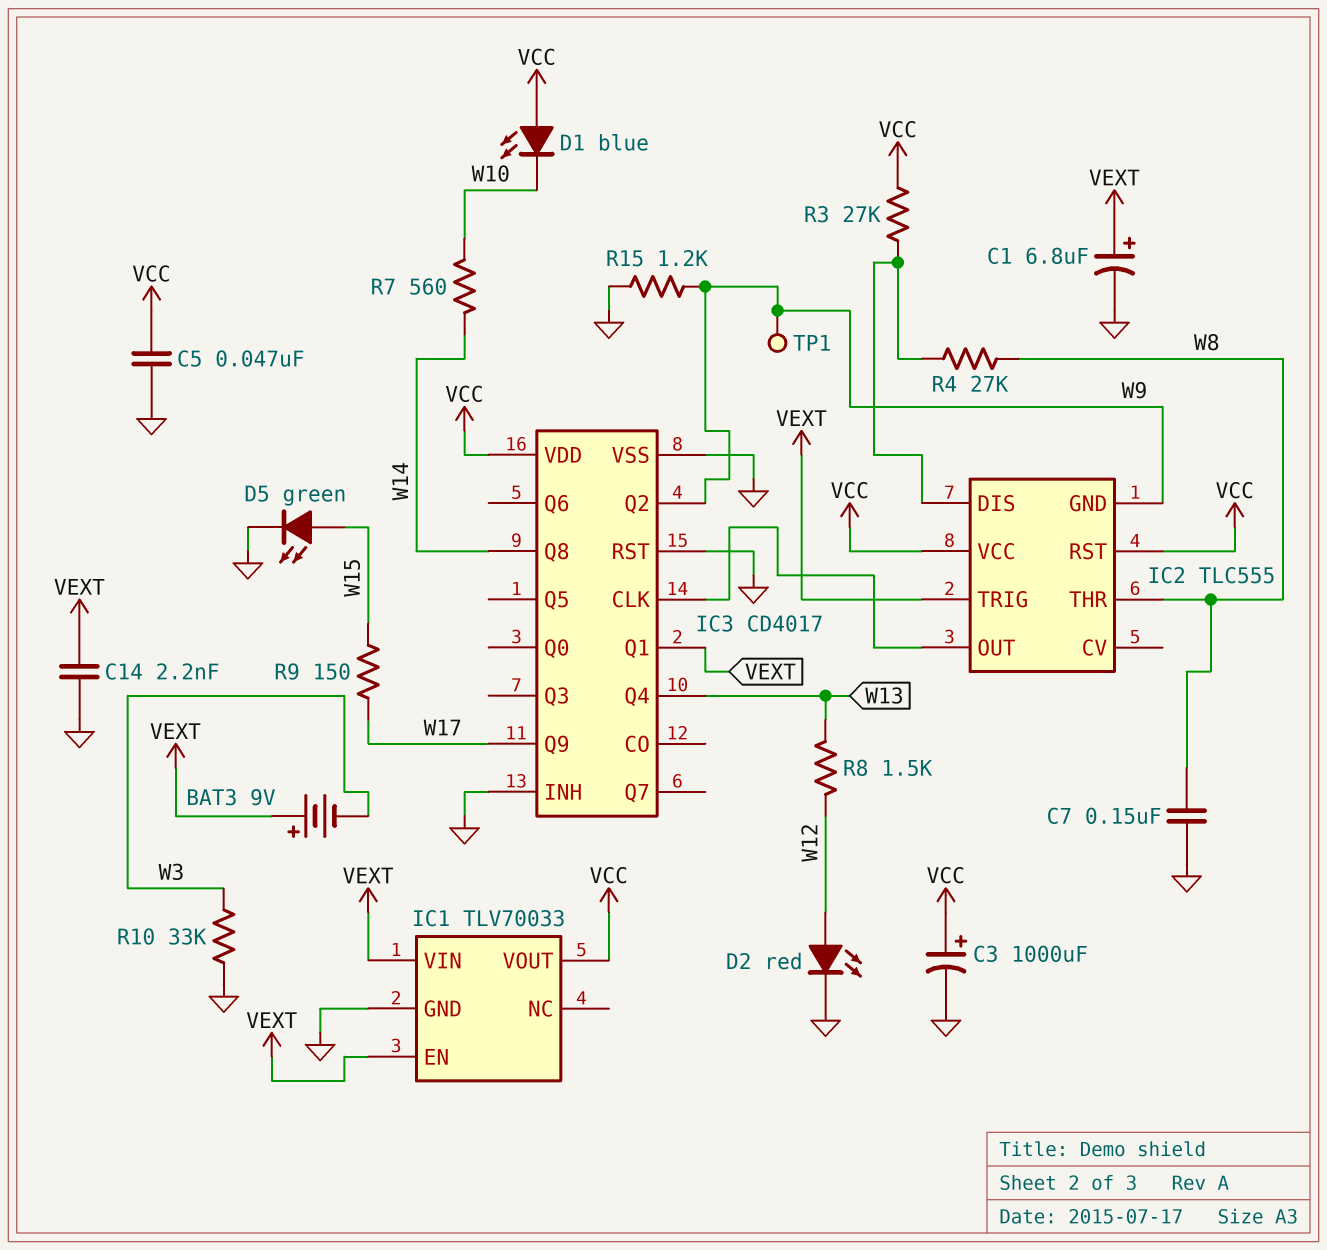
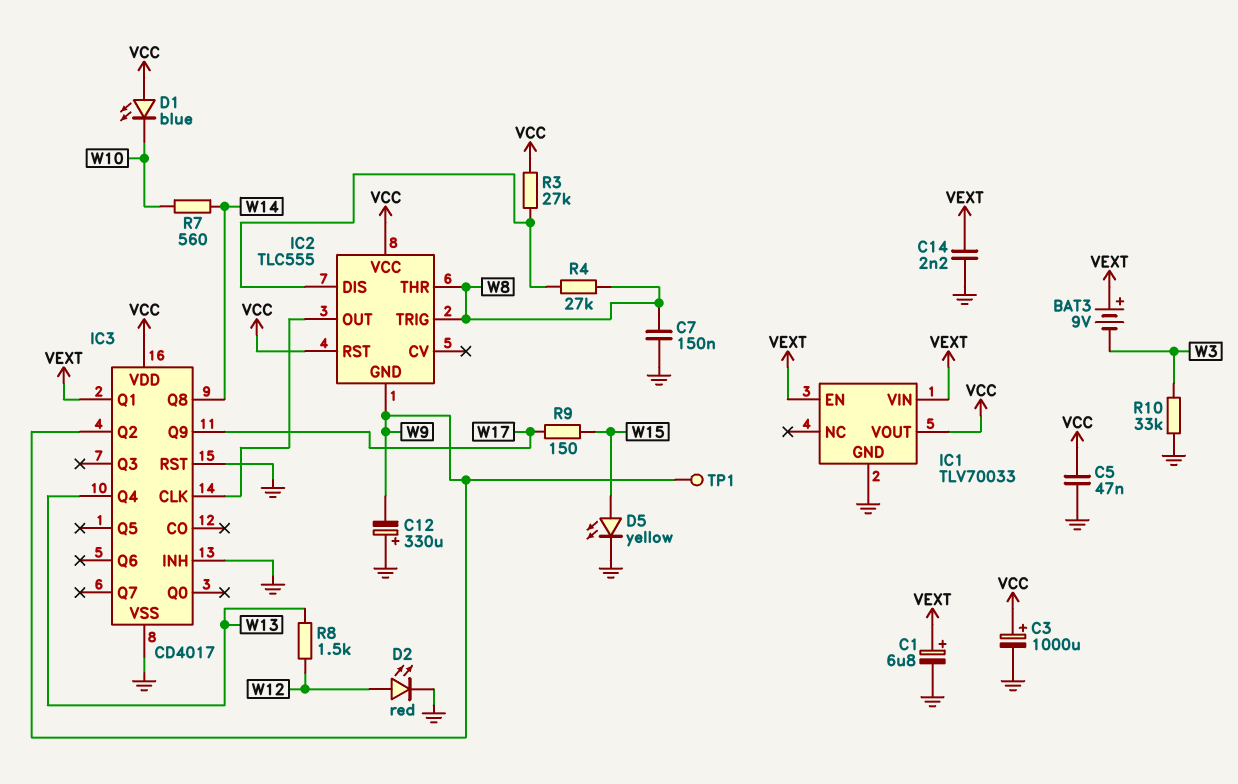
C12: none -> 330uF (plus GND, minus W9)
D5: LED green (A W15, K GND) -> LED yellow (A W15, K GND)
IC2 pin TRIG: VEXT -> W8
R15: 1.2k (GND, W9) -> none

